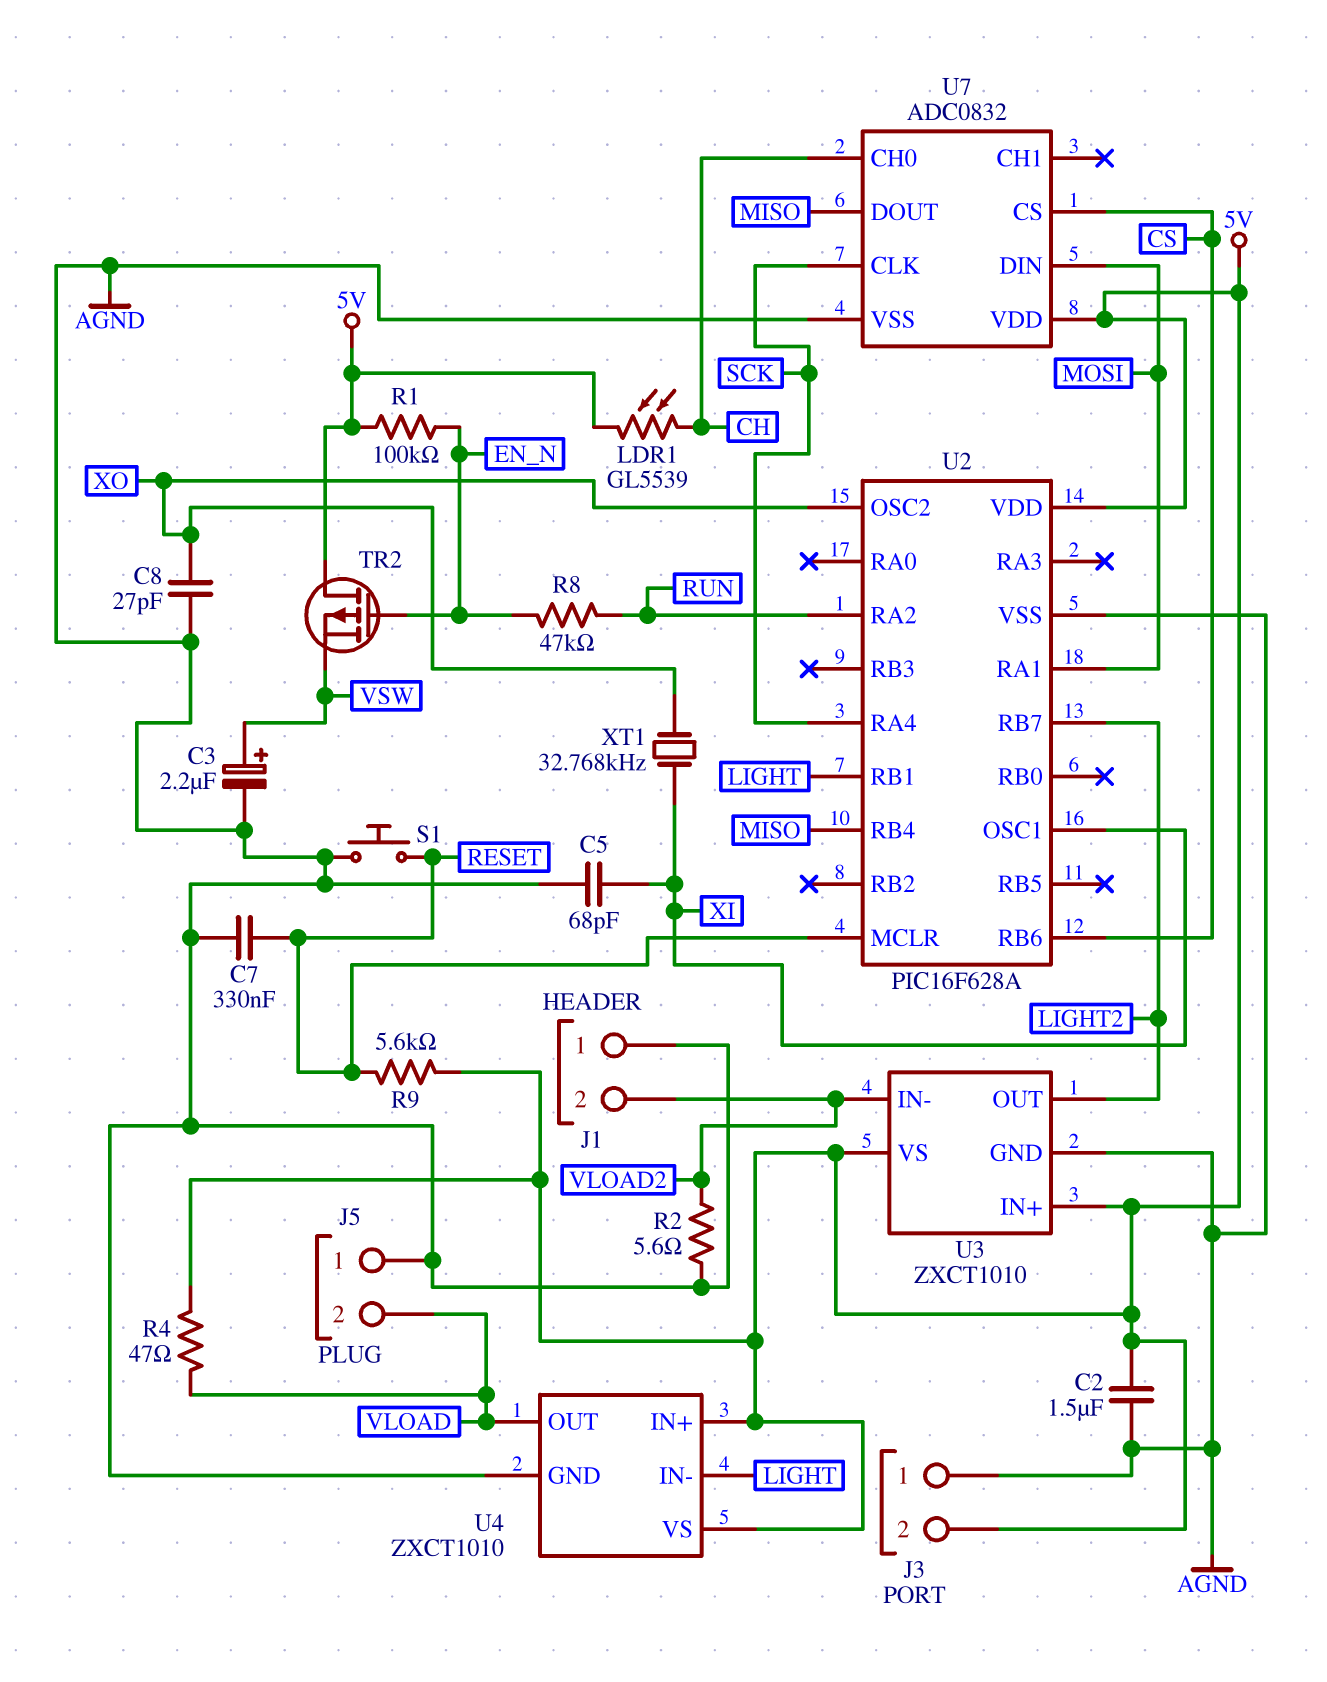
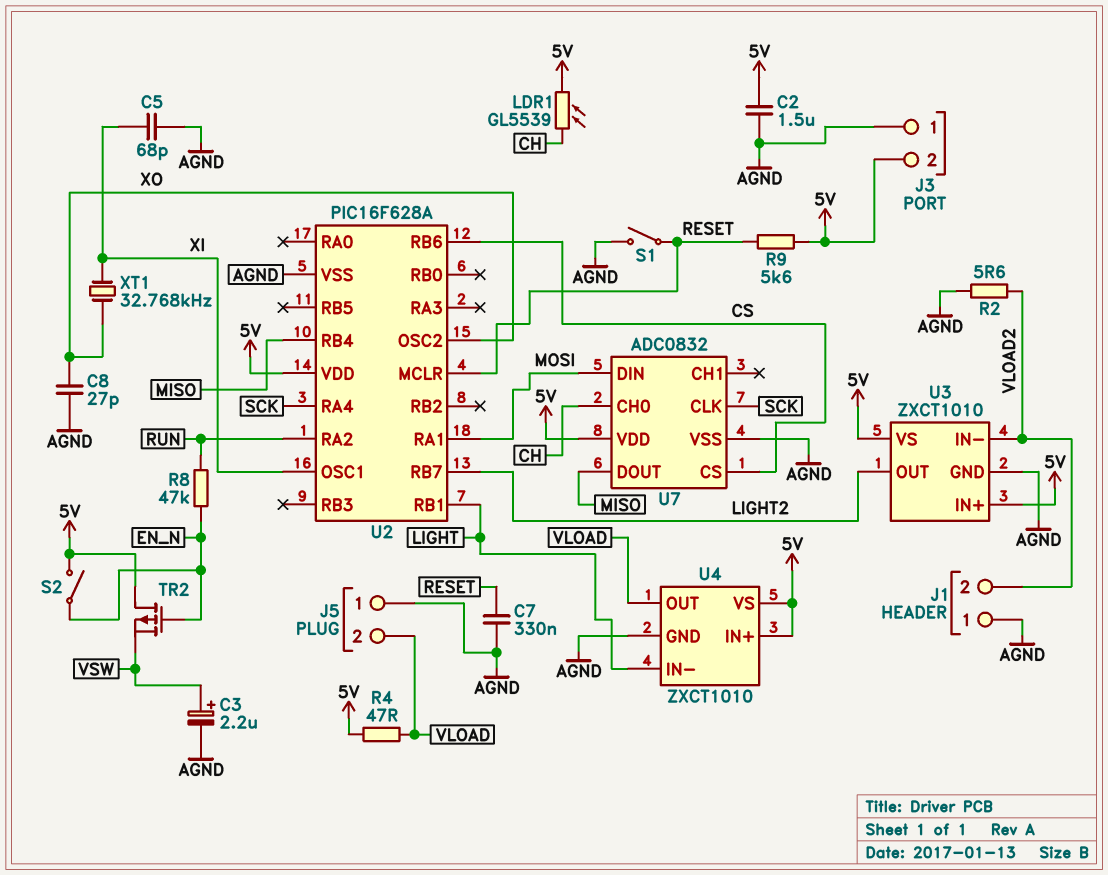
R1: 100k (5V, EN_N) -> none
S1: button (AGND, RESET) -> switch (AGND, RESET)
S2: none -> switch (5V, EN_N)

